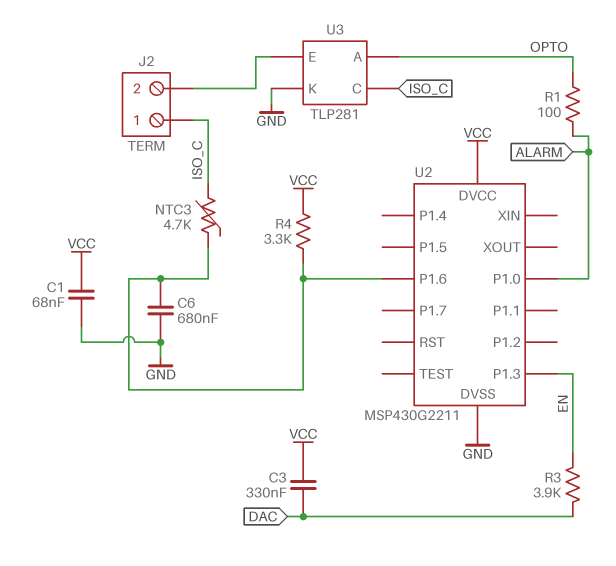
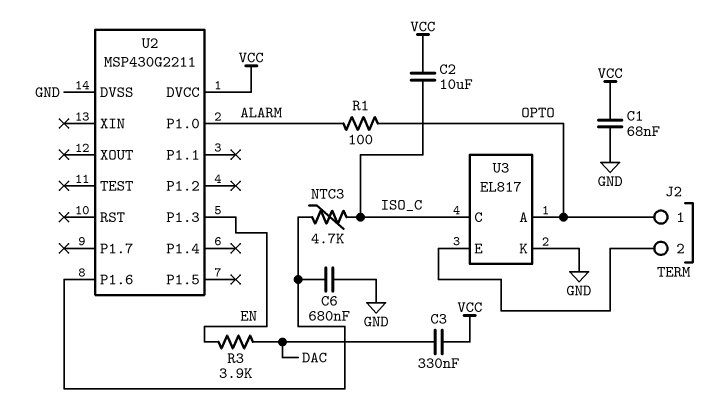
C2: none -> 10uF (ISO_C, VCC)
J2 pin 1: ISO_C -> OPTO
R4: 3.3k (U2/P1.6, VCC) -> none
U3: TLP281 -> EL817

